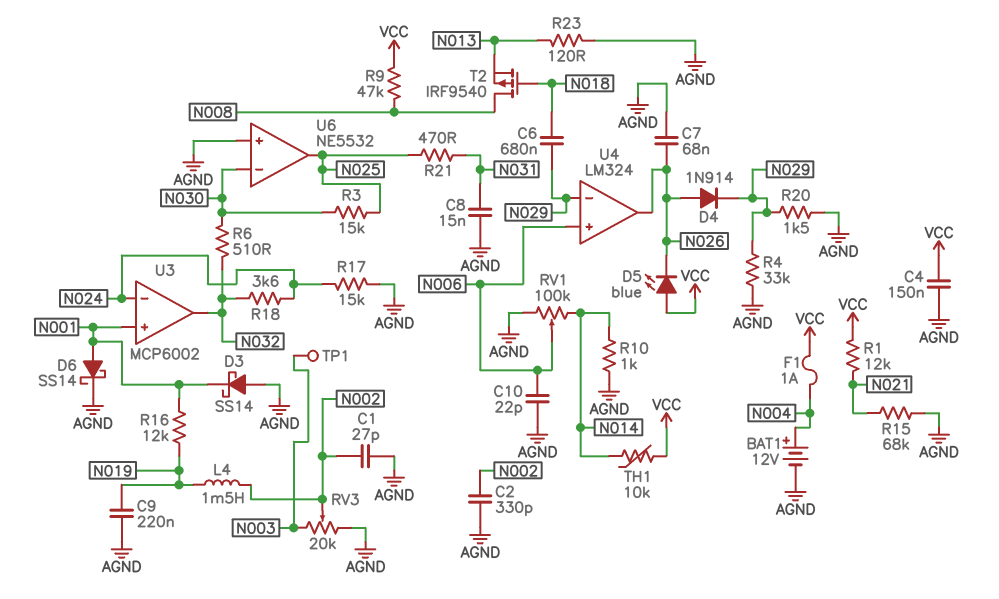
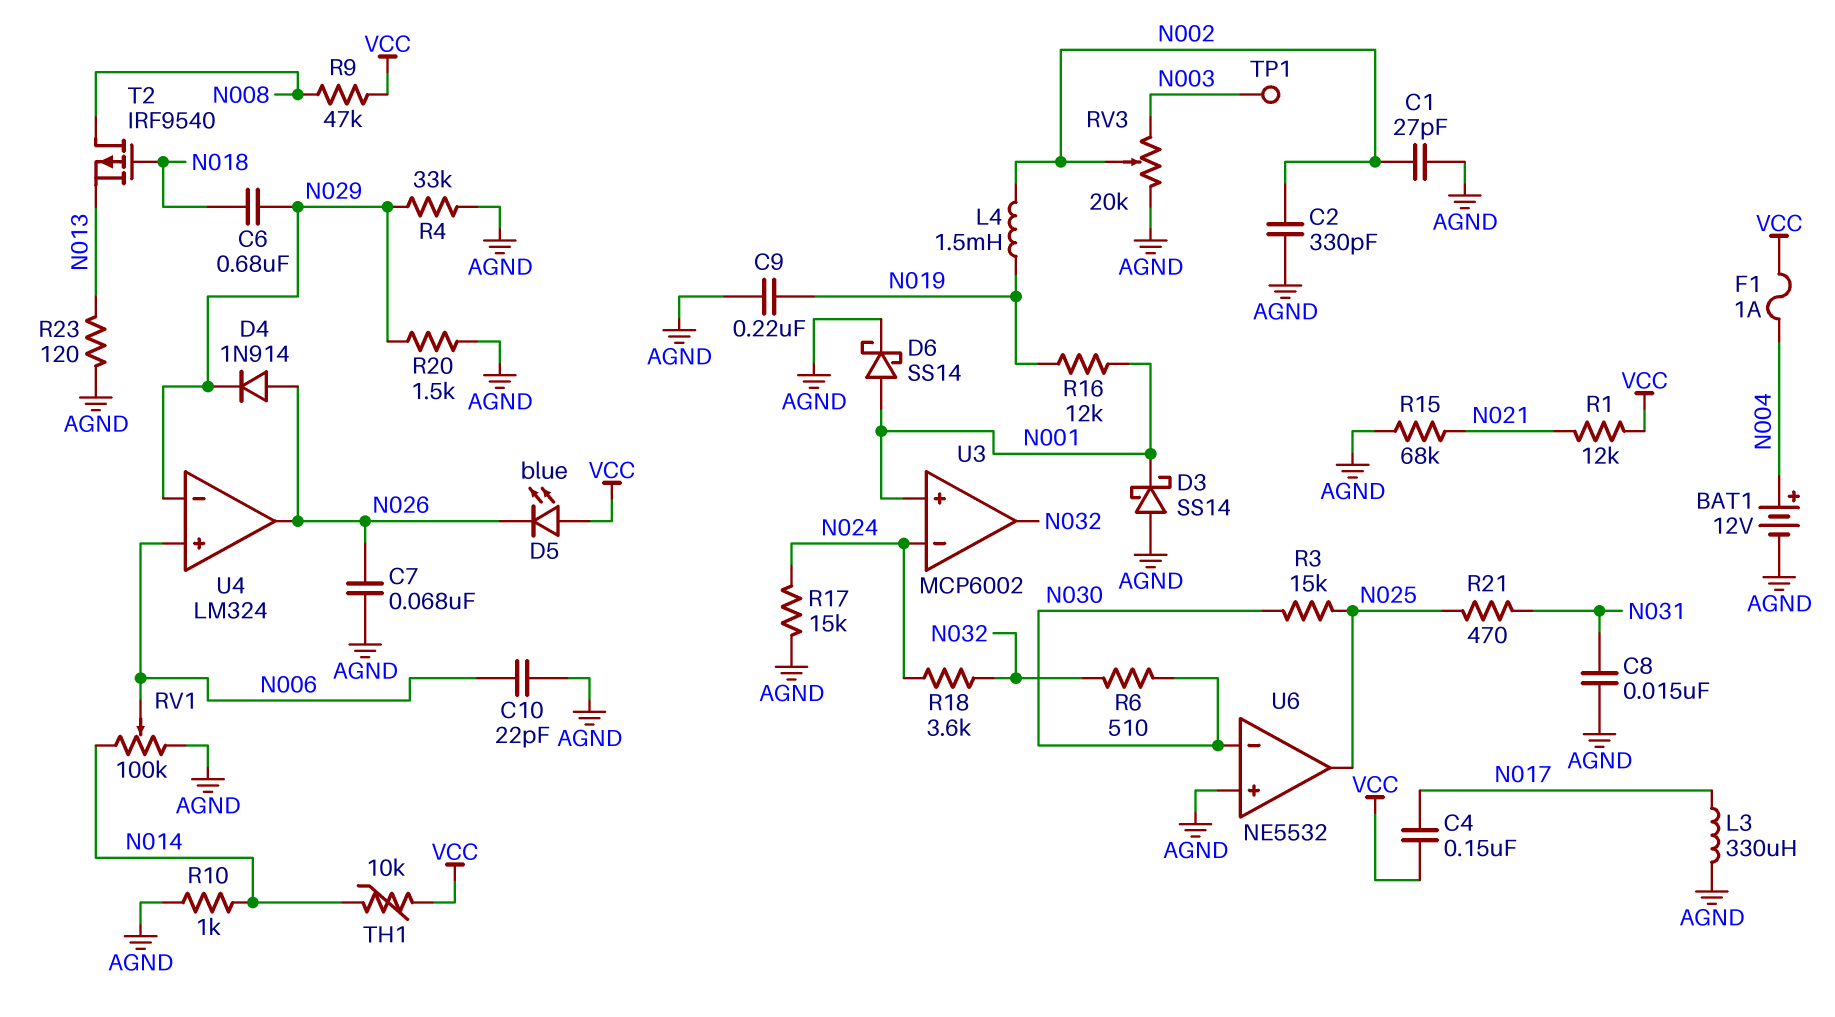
C4: 150nF (AGND, VCC) -> 150nF (N017, VCC)
L3: none -> 330uH (AGND, N017)

